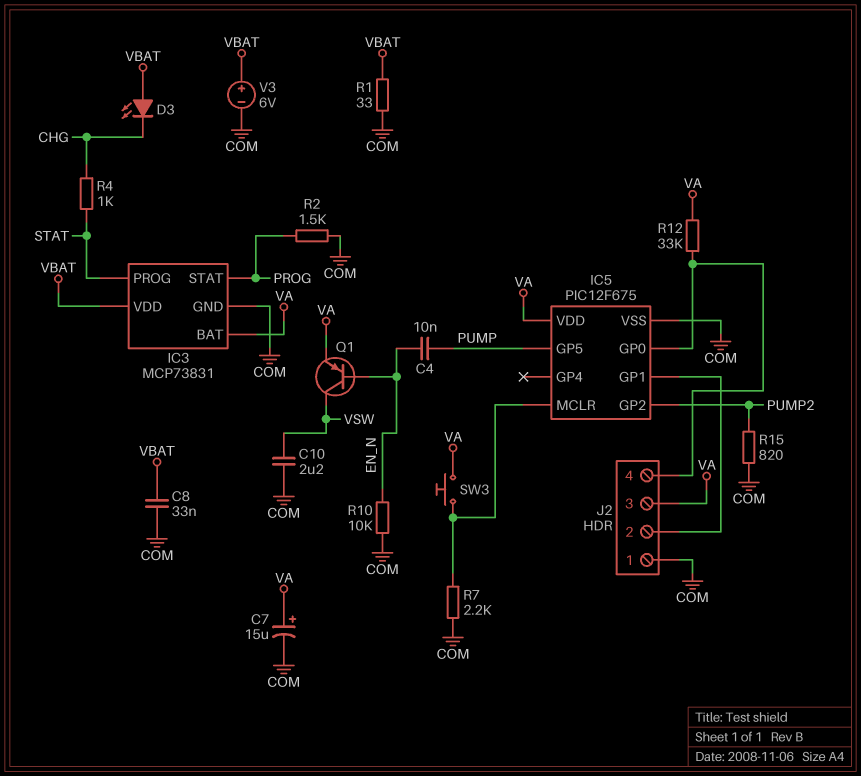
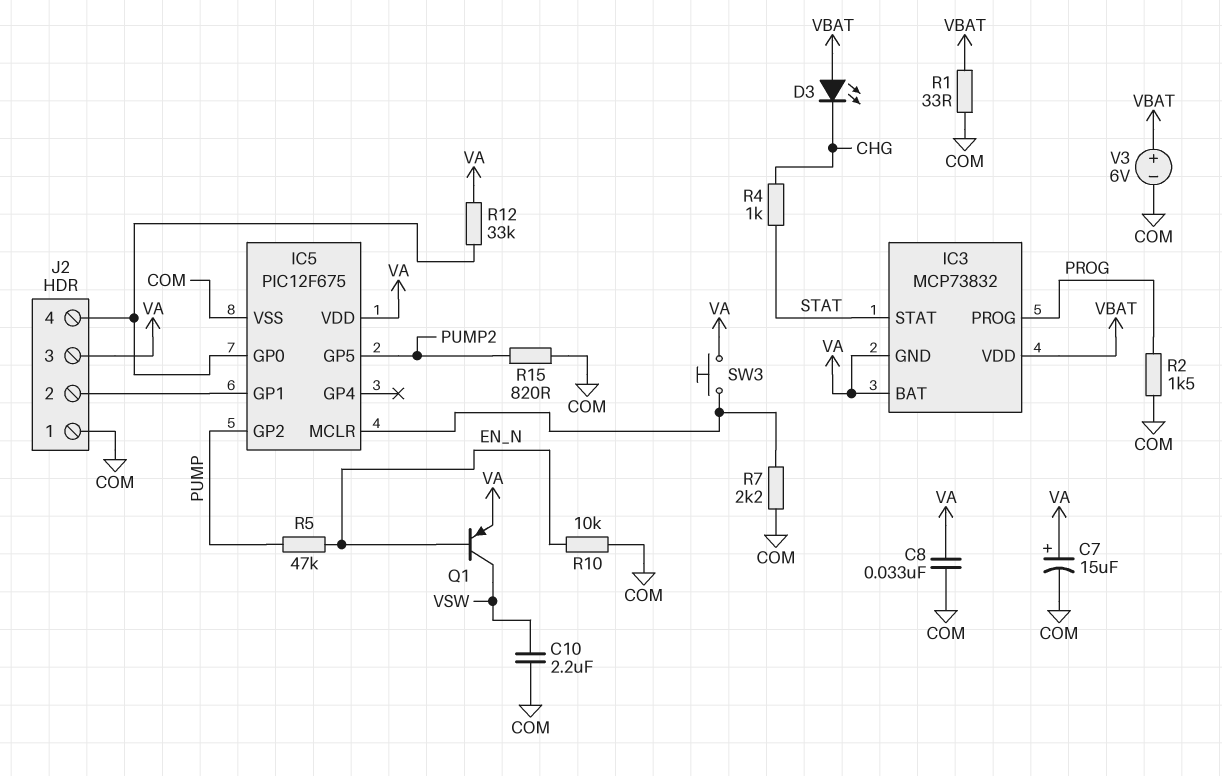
C4: 10nF (EN_N, PUMP) -> none
C8: 33nF (COM, VBAT) -> 33nF (COM, VA)
IC3: MCP73831 -> MCP73832
IC3 pin GND: COM -> VA
IC3 pin PROG: STAT -> PROG
IC3 pin STAT: PROG -> STAT
IC5 pin GP2: PUMP2 -> PUMP
IC5 pin GP5: PUMP -> PUMP2
R5: none -> 47k (EN_N, PUMP)

